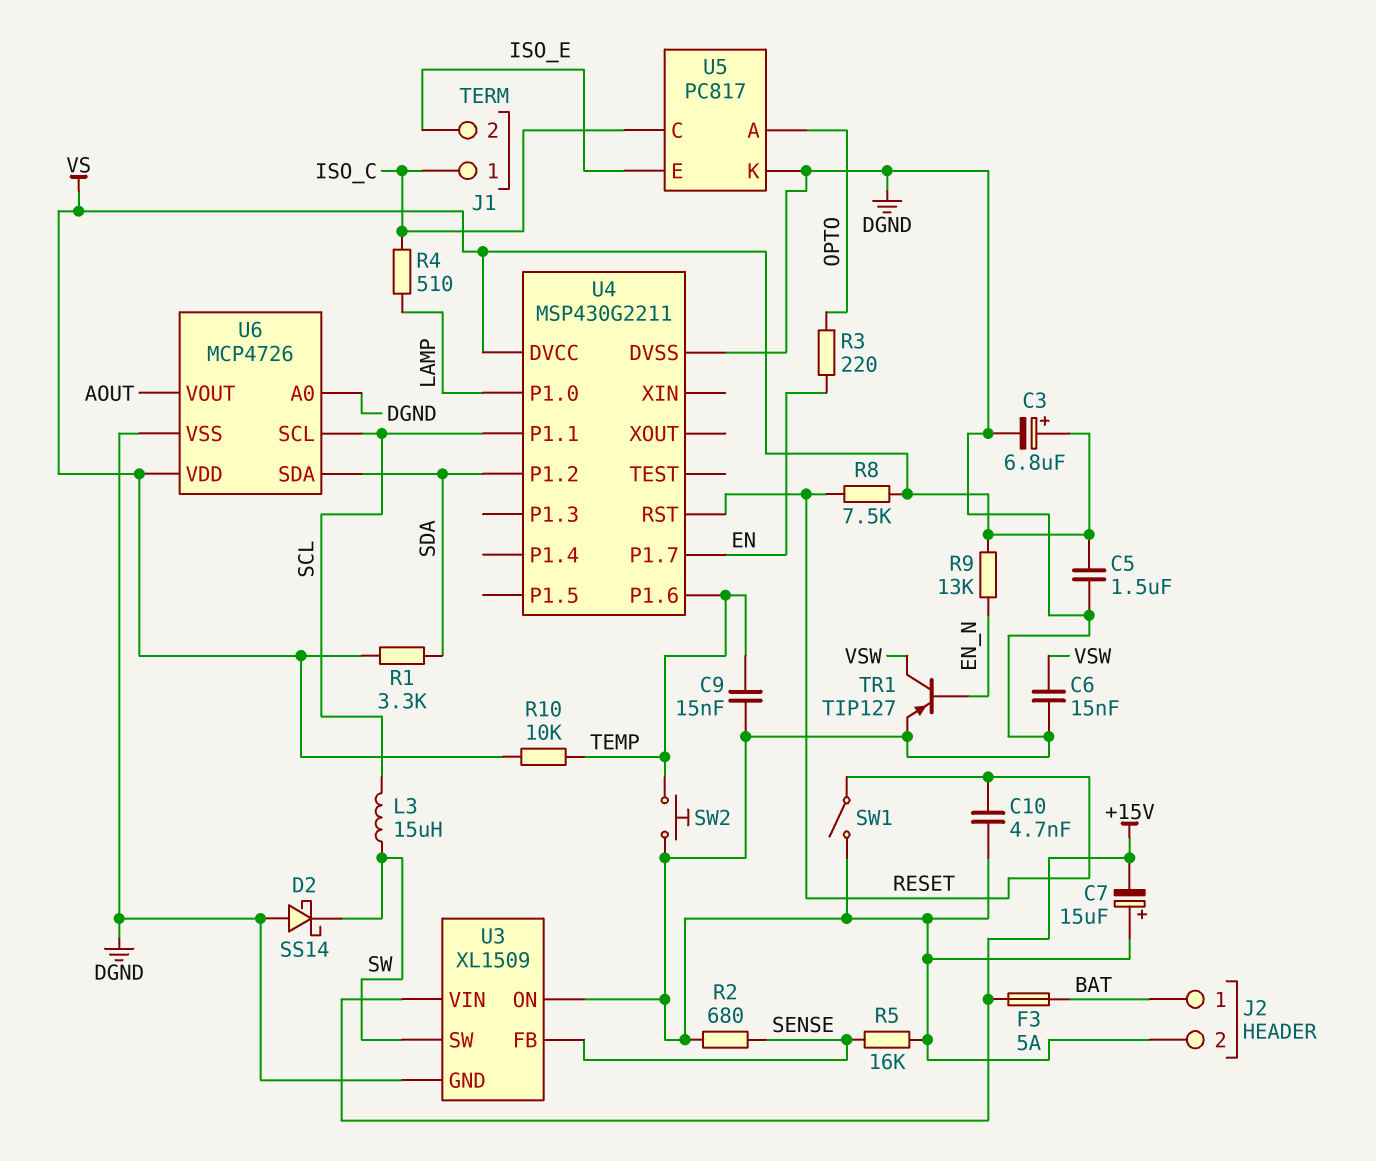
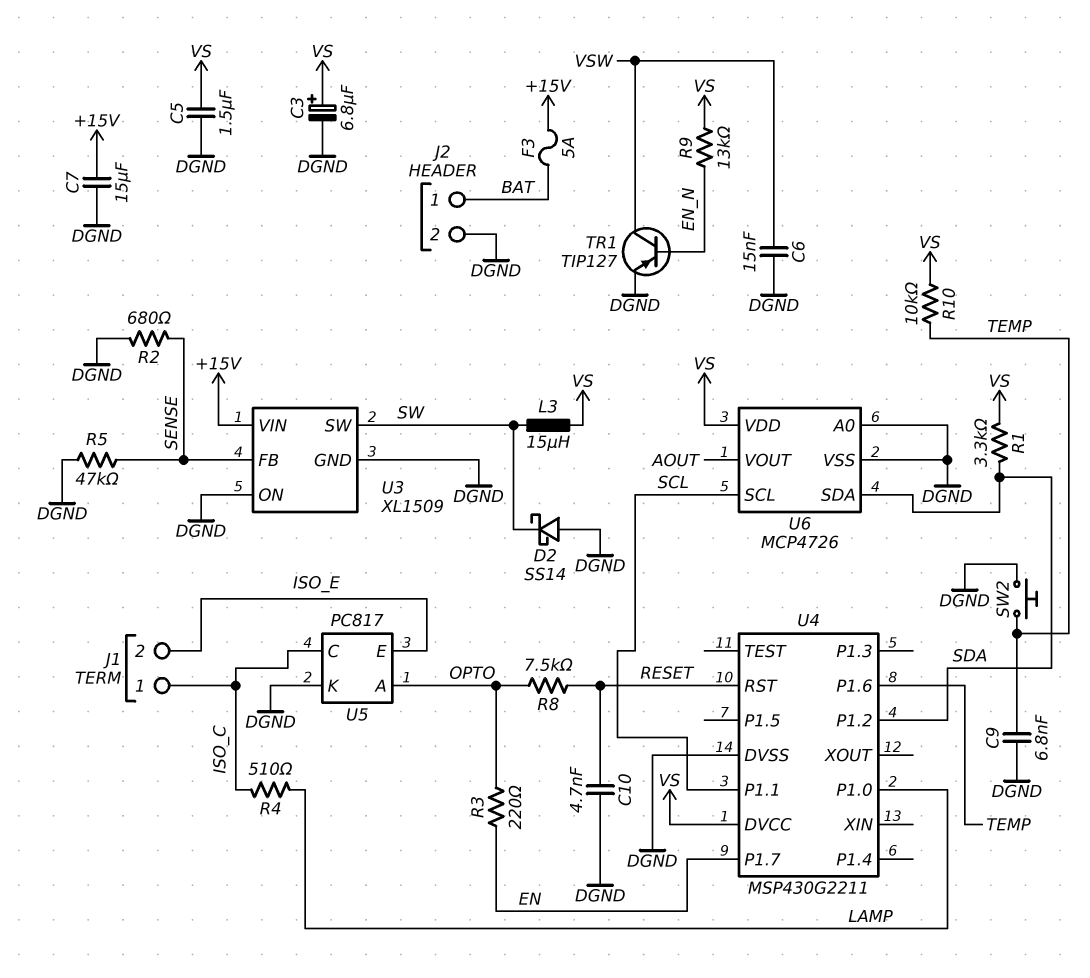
C7: 15uF (plus DGND, minus +15V) -> 15uF (+15V, DGND)
C9: 15nF (DGND, TEMP) -> 6.8nF (DGND, TEMP)
L3: 15uH (SCL, SW) -> 15uH (SW, VS)
R5: 16k (DGND, SENSE) -> 47k (DGND, SENSE)
R8: 7.5k (RESET, VS) -> 7.5k (OPTO, RESET)
SW1: switch (DGND, RESET) -> none

